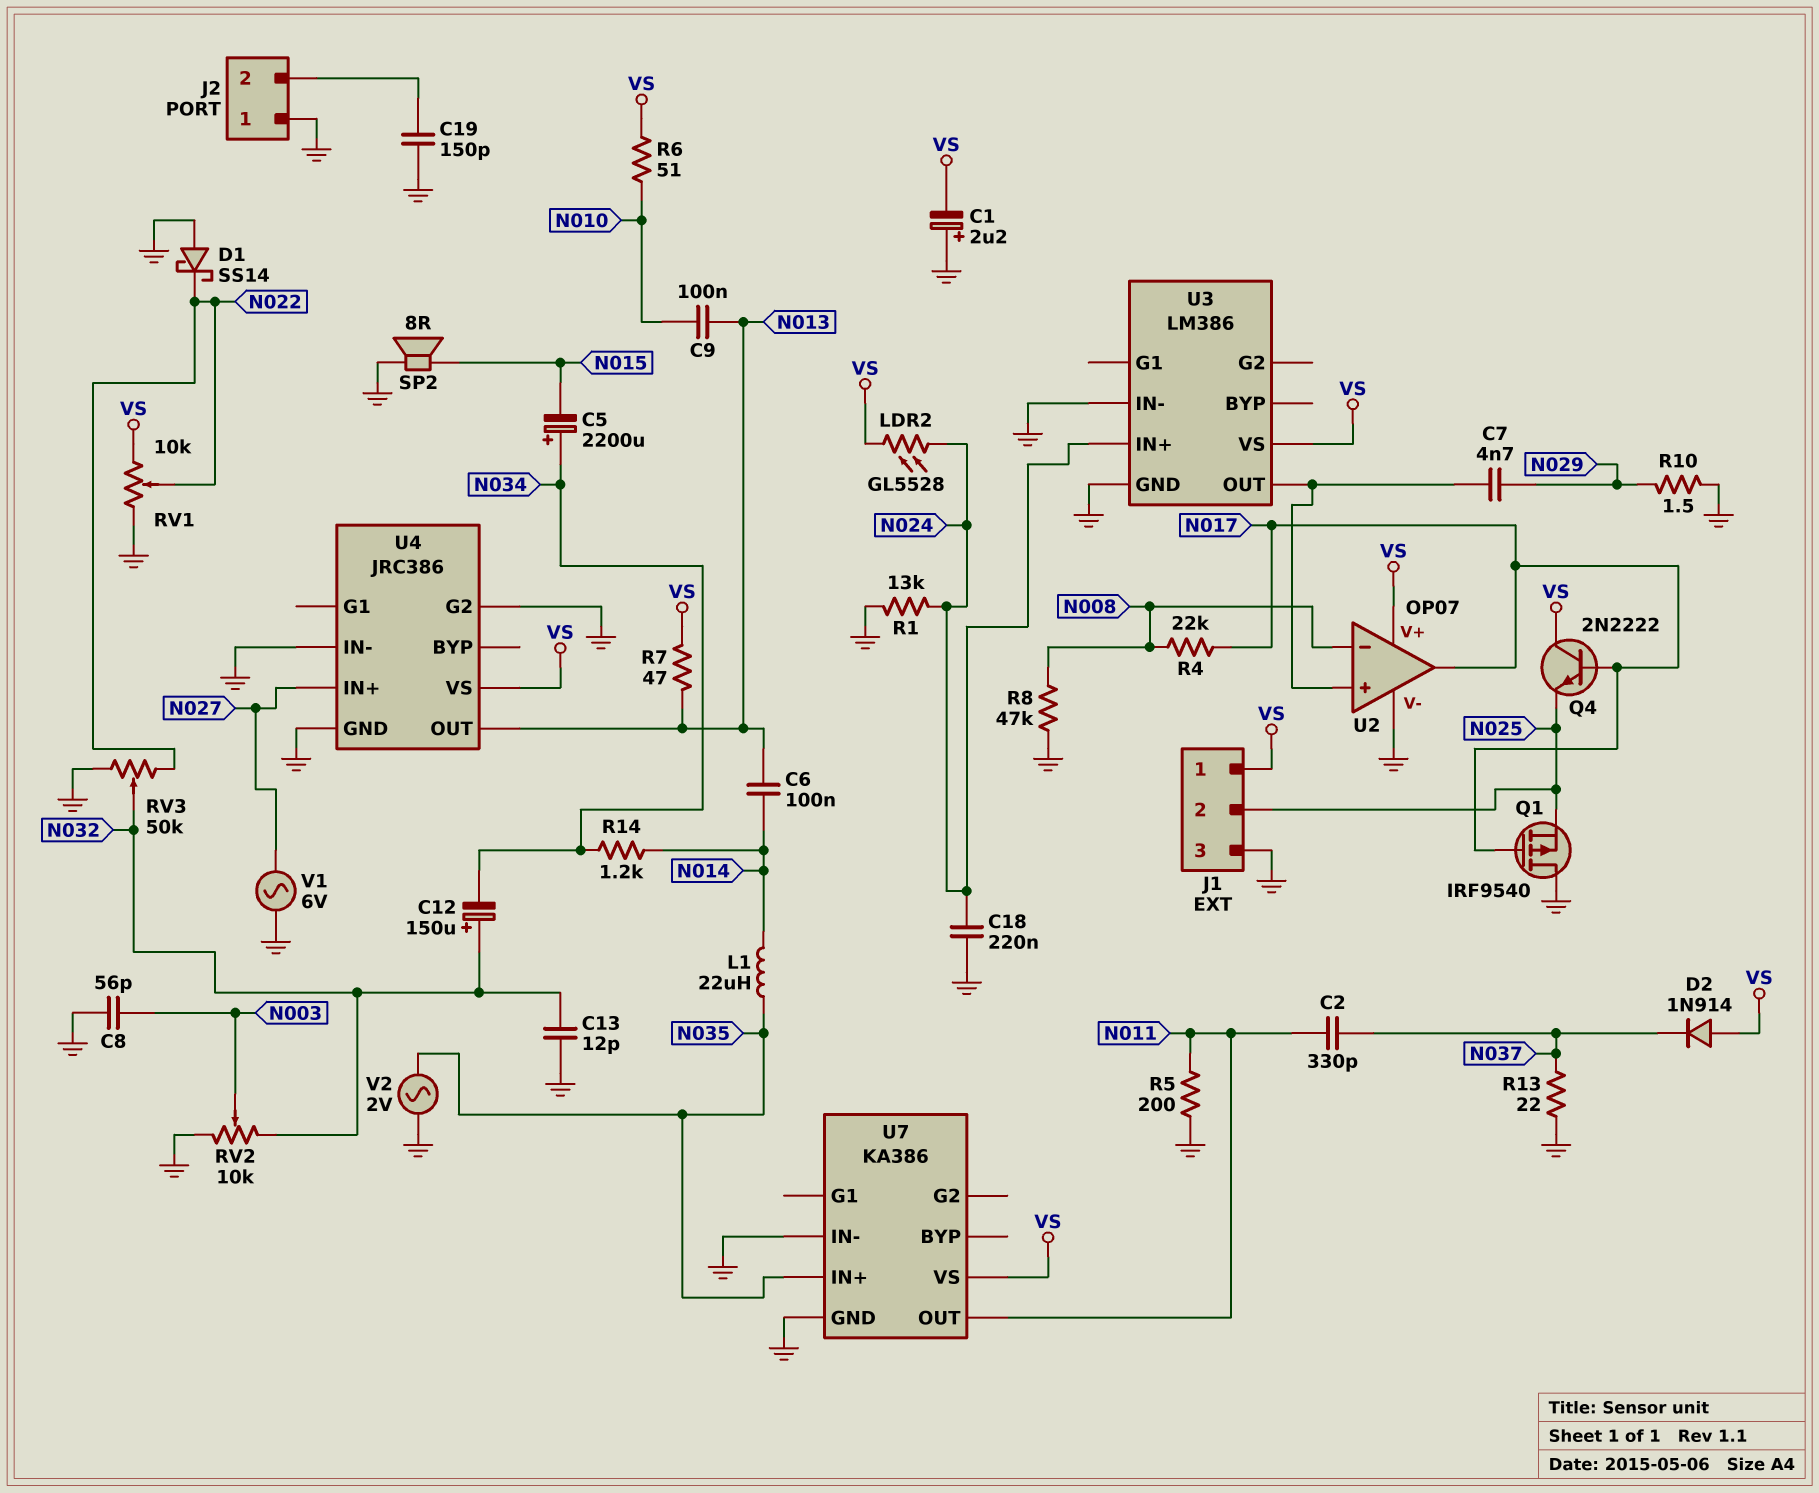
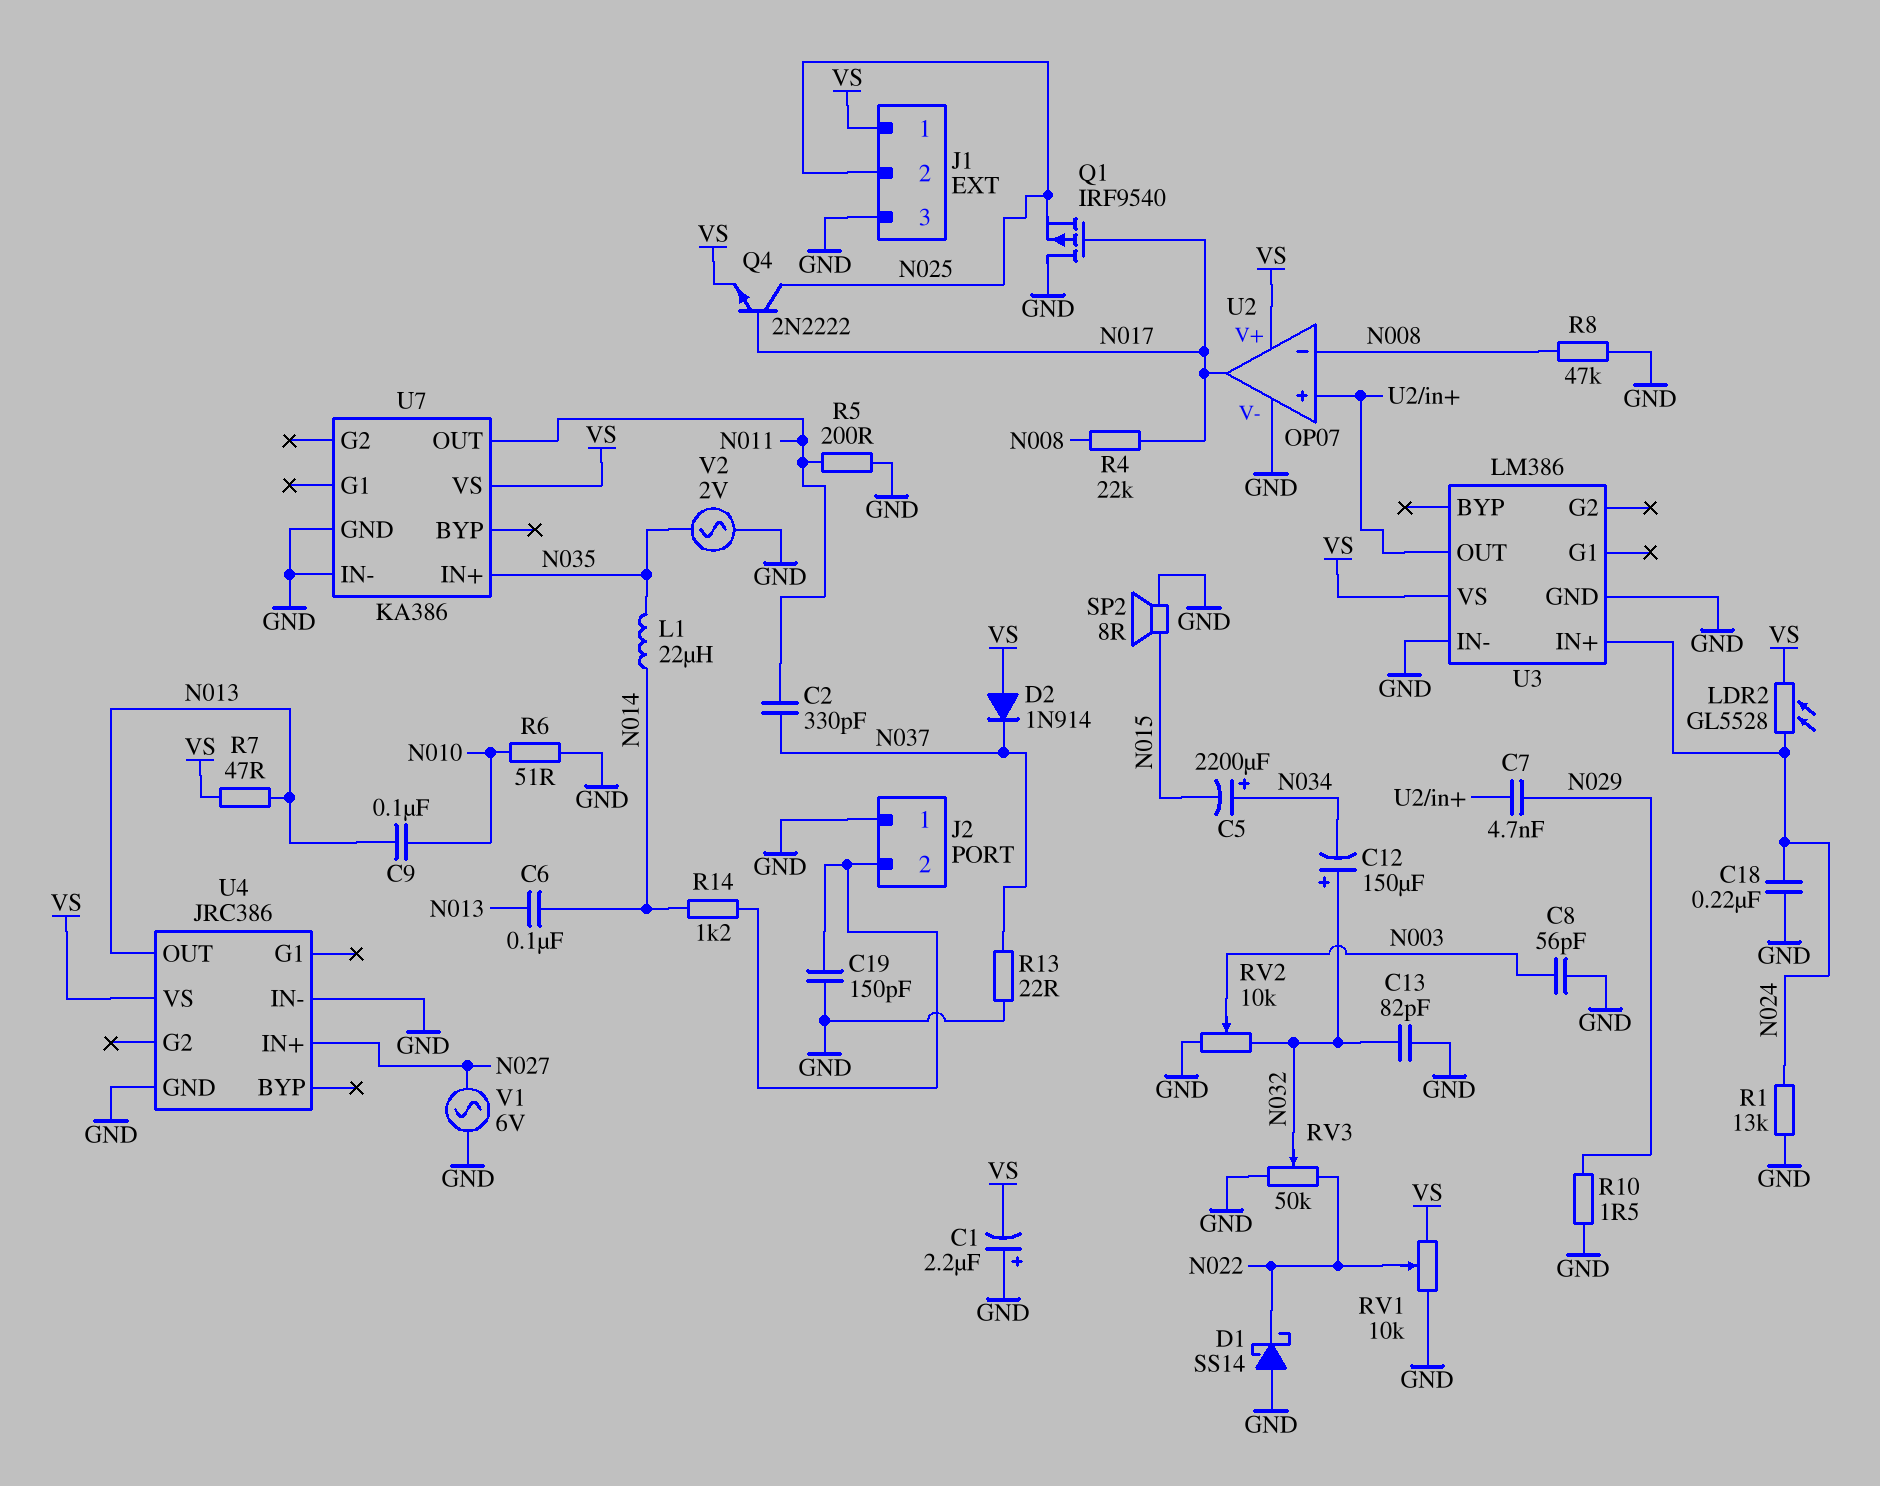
C13: 12pF (GND, N032) -> 82pF (GND, N032)
Q4: NPN 2N2222 (B N017, C VS, E N025) -> NPN 2N2222 (B N017, C N025, E VS)
R6: 51 (N010, VS) -> 51 (GND, N010)
R14: 1.2k (N014, N034) -> 1.2k (J2/2, N014)
U4 pin G2: GND -> none

